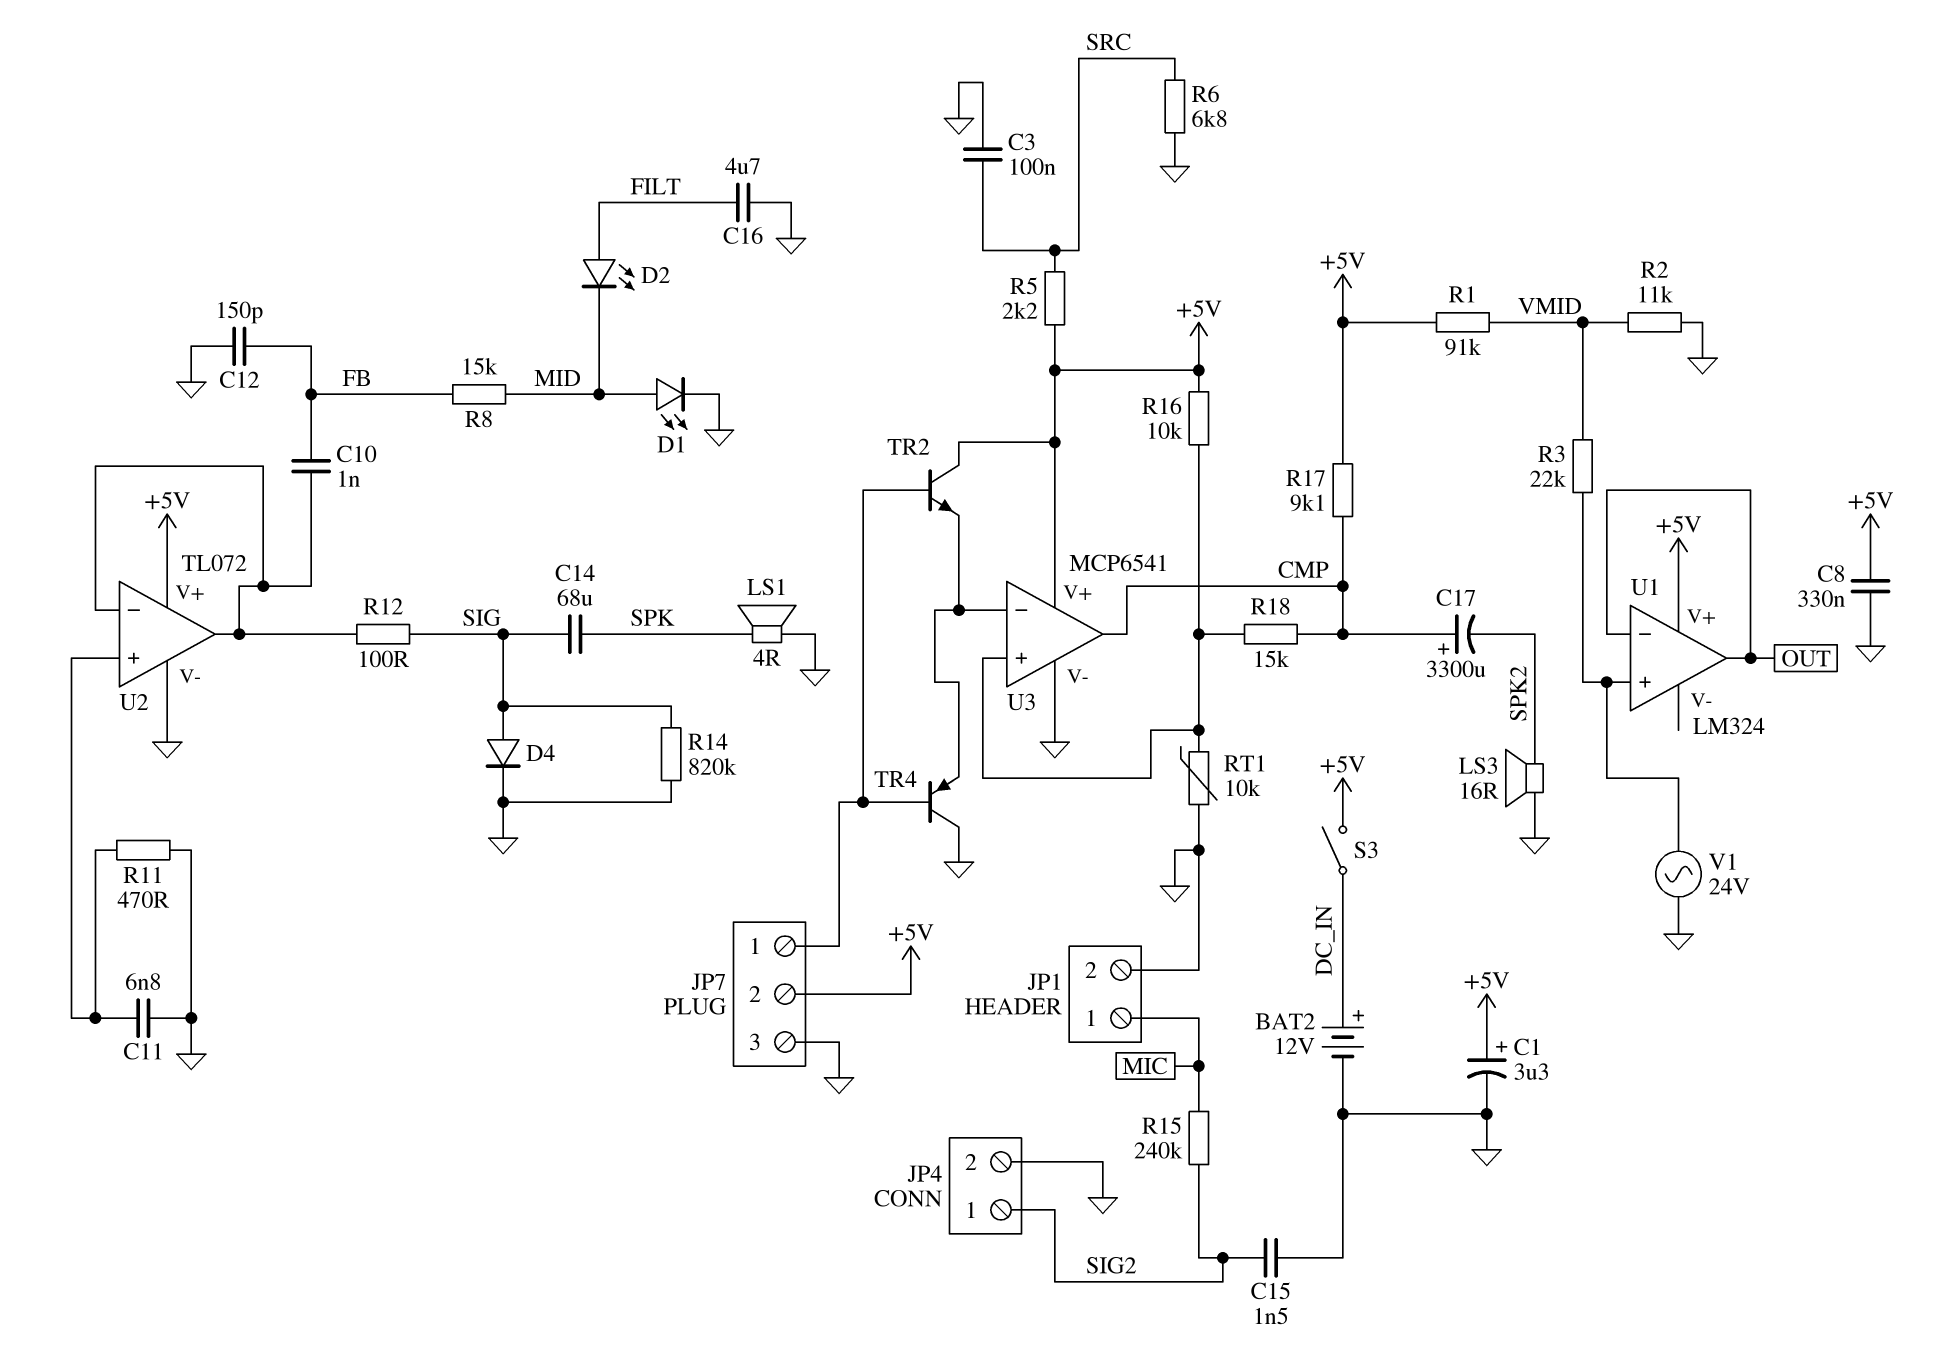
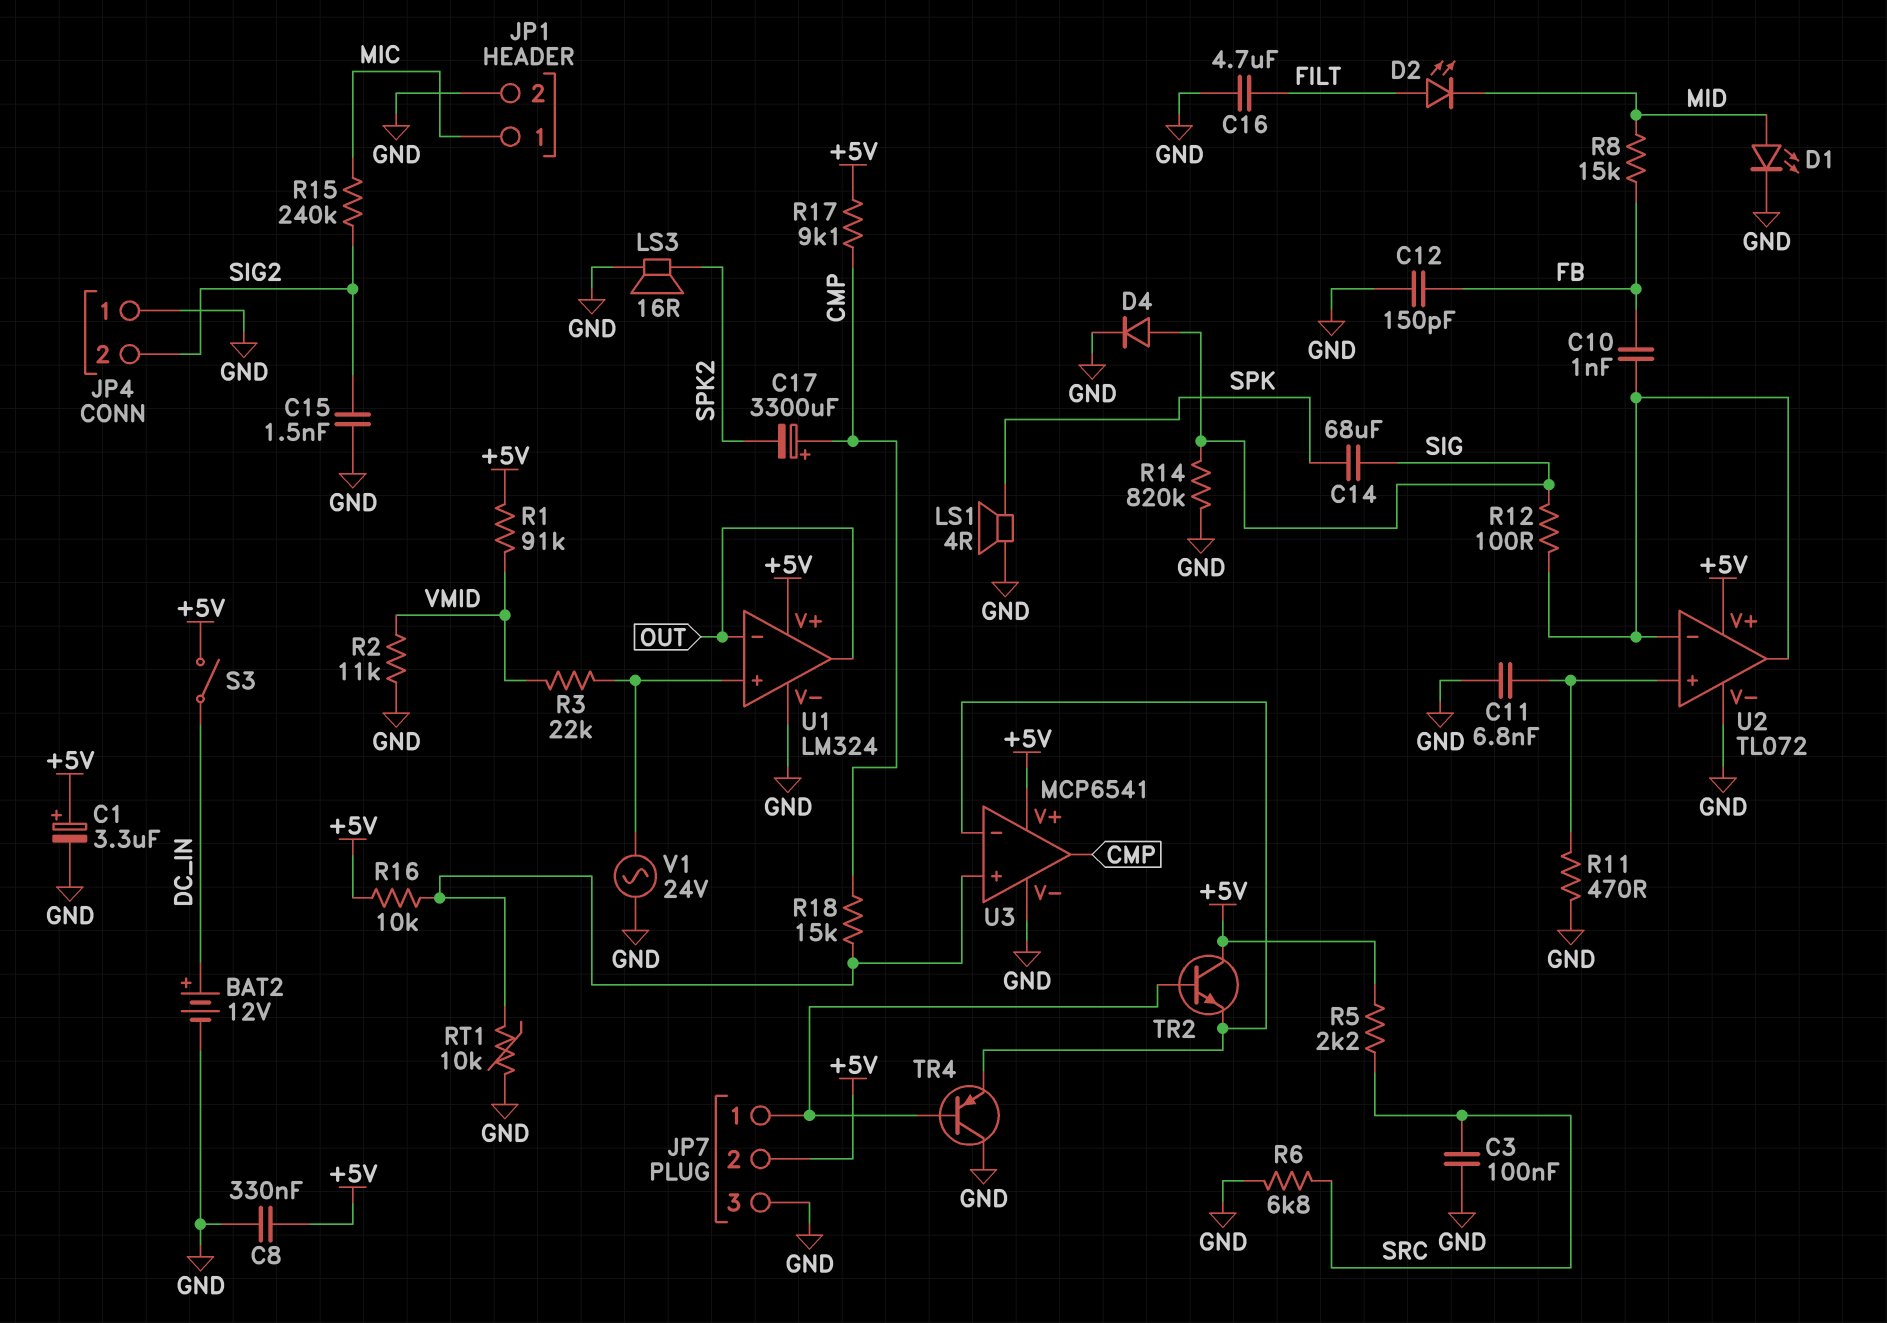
JP4 pin 1: SIG2 -> GND
JP4 pin 2: GND -> SIG2
U1 pin V-: none -> GND

